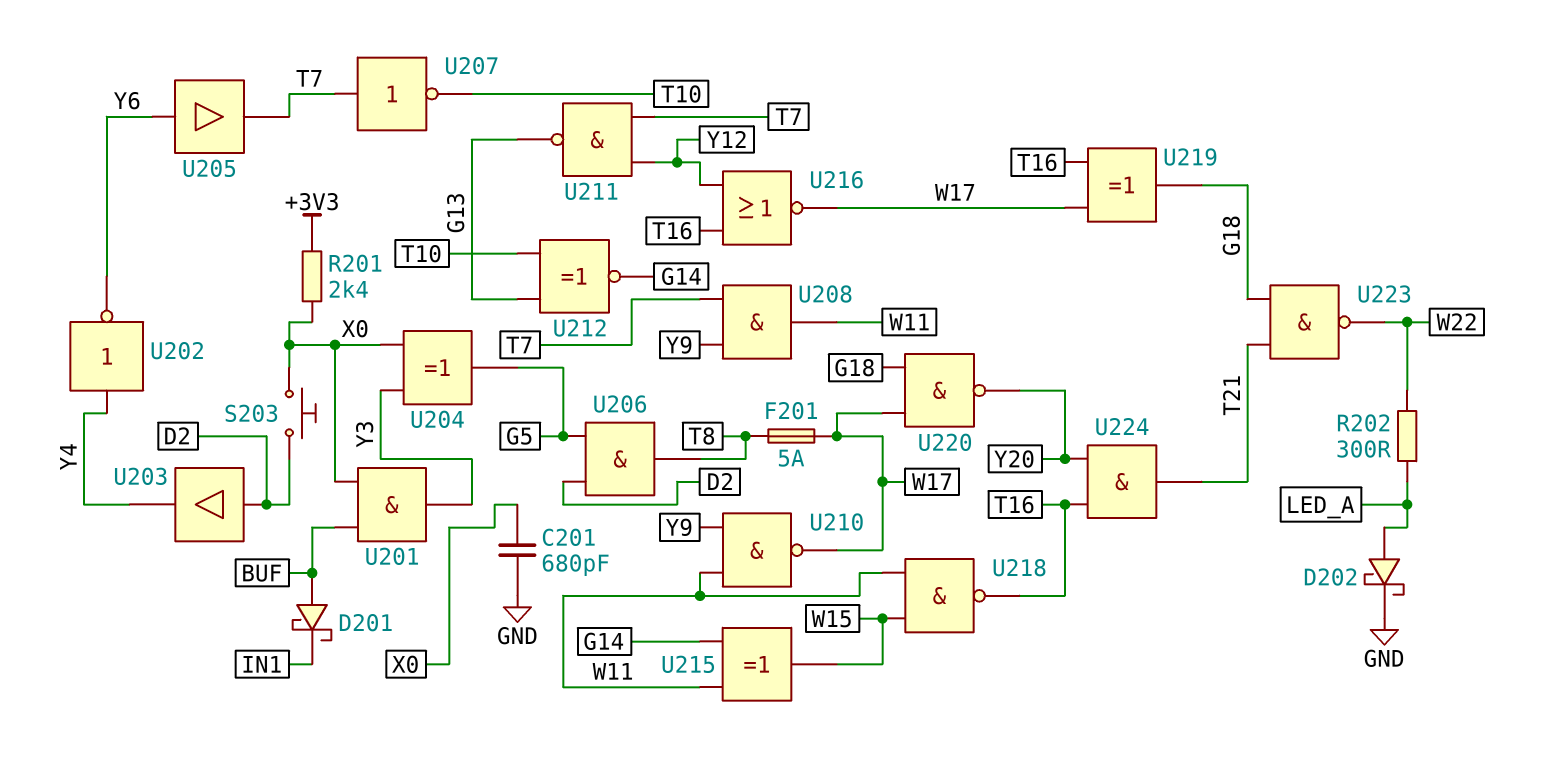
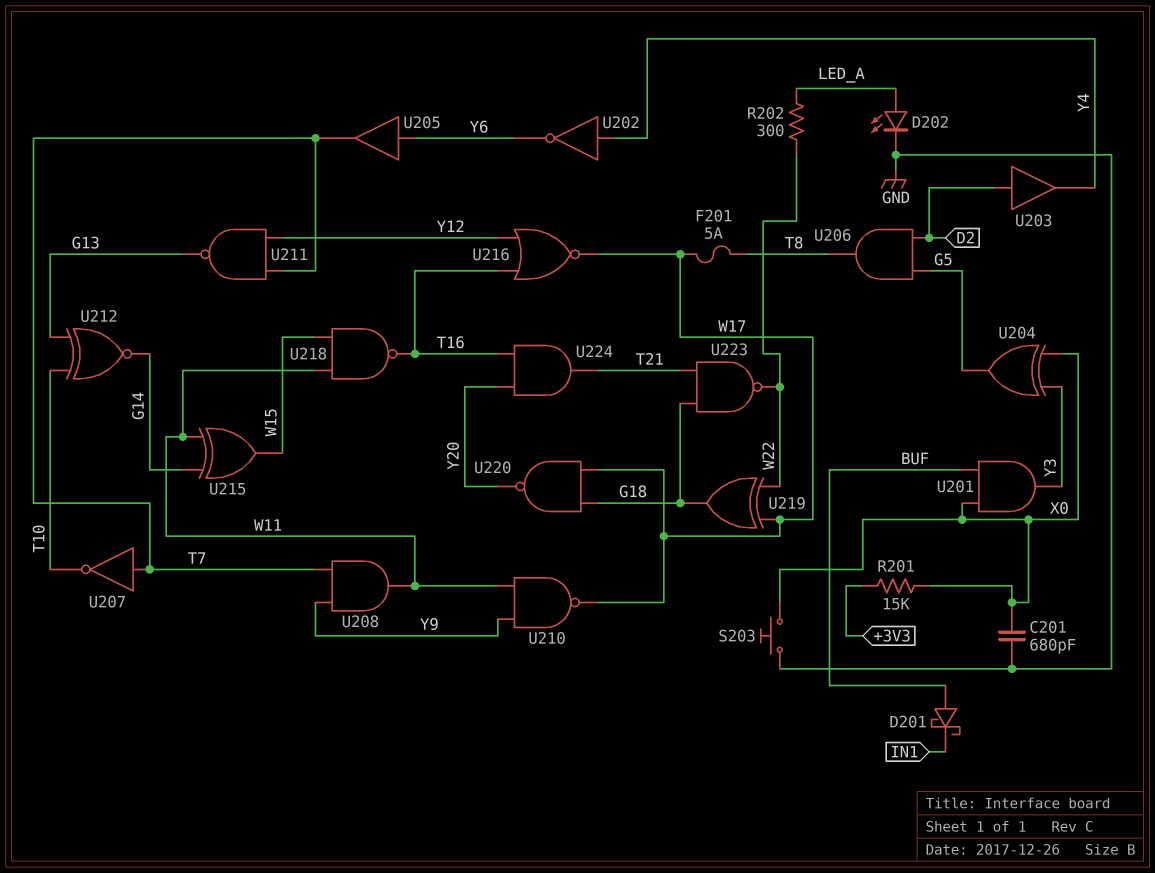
D202: schottky (A LED_A, K GND) -> LED (A LED_A, K GND)
R201: 2.4k (+3V3, X0) -> 15k (+3V3, X0)
S203: button (D2, X0) -> button (GND, X0)
U219: XOR (in T16, in W17, out G18) -> XOR (in W17, in W22, out G18)

